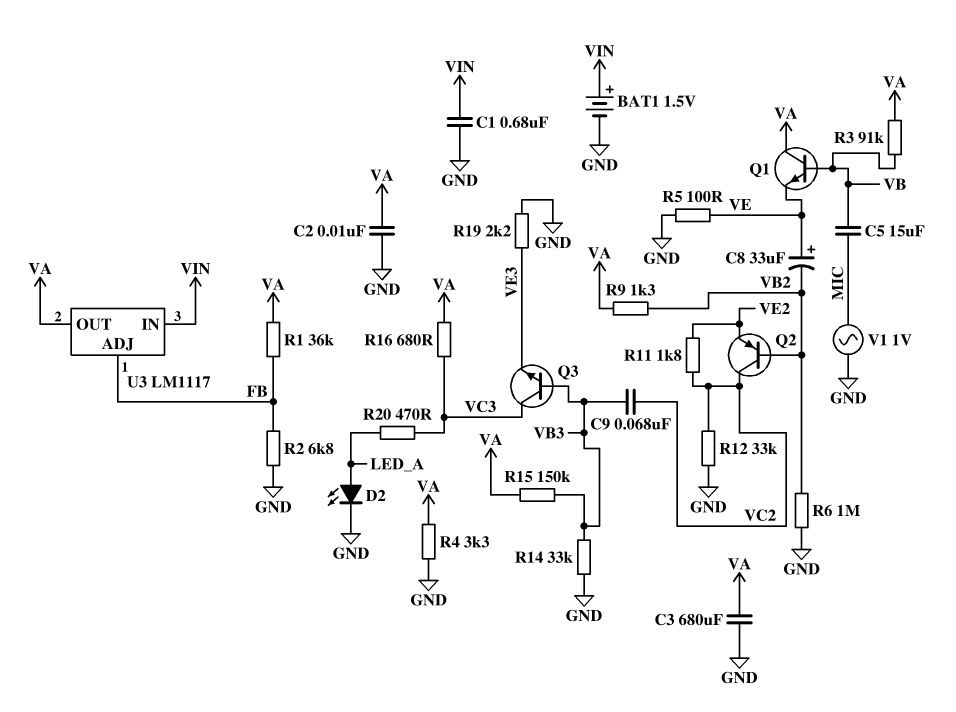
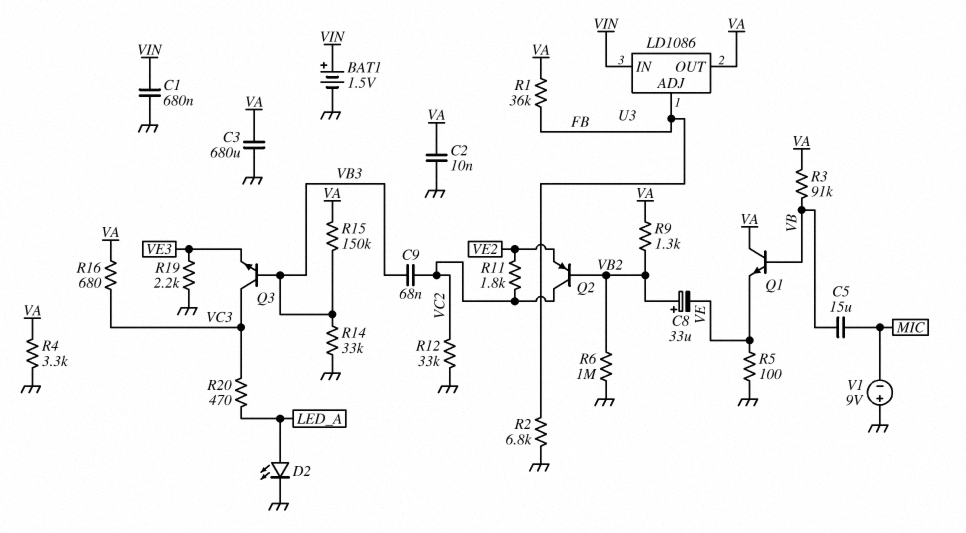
C8: 33uF (plus VE, minus VB2) -> 33uF (plus VB2, minus VE)
U3: LM1117 -> LD1086
V1: AC 1V (GND, MIC) -> 9V (plus GND, minus MIC)

